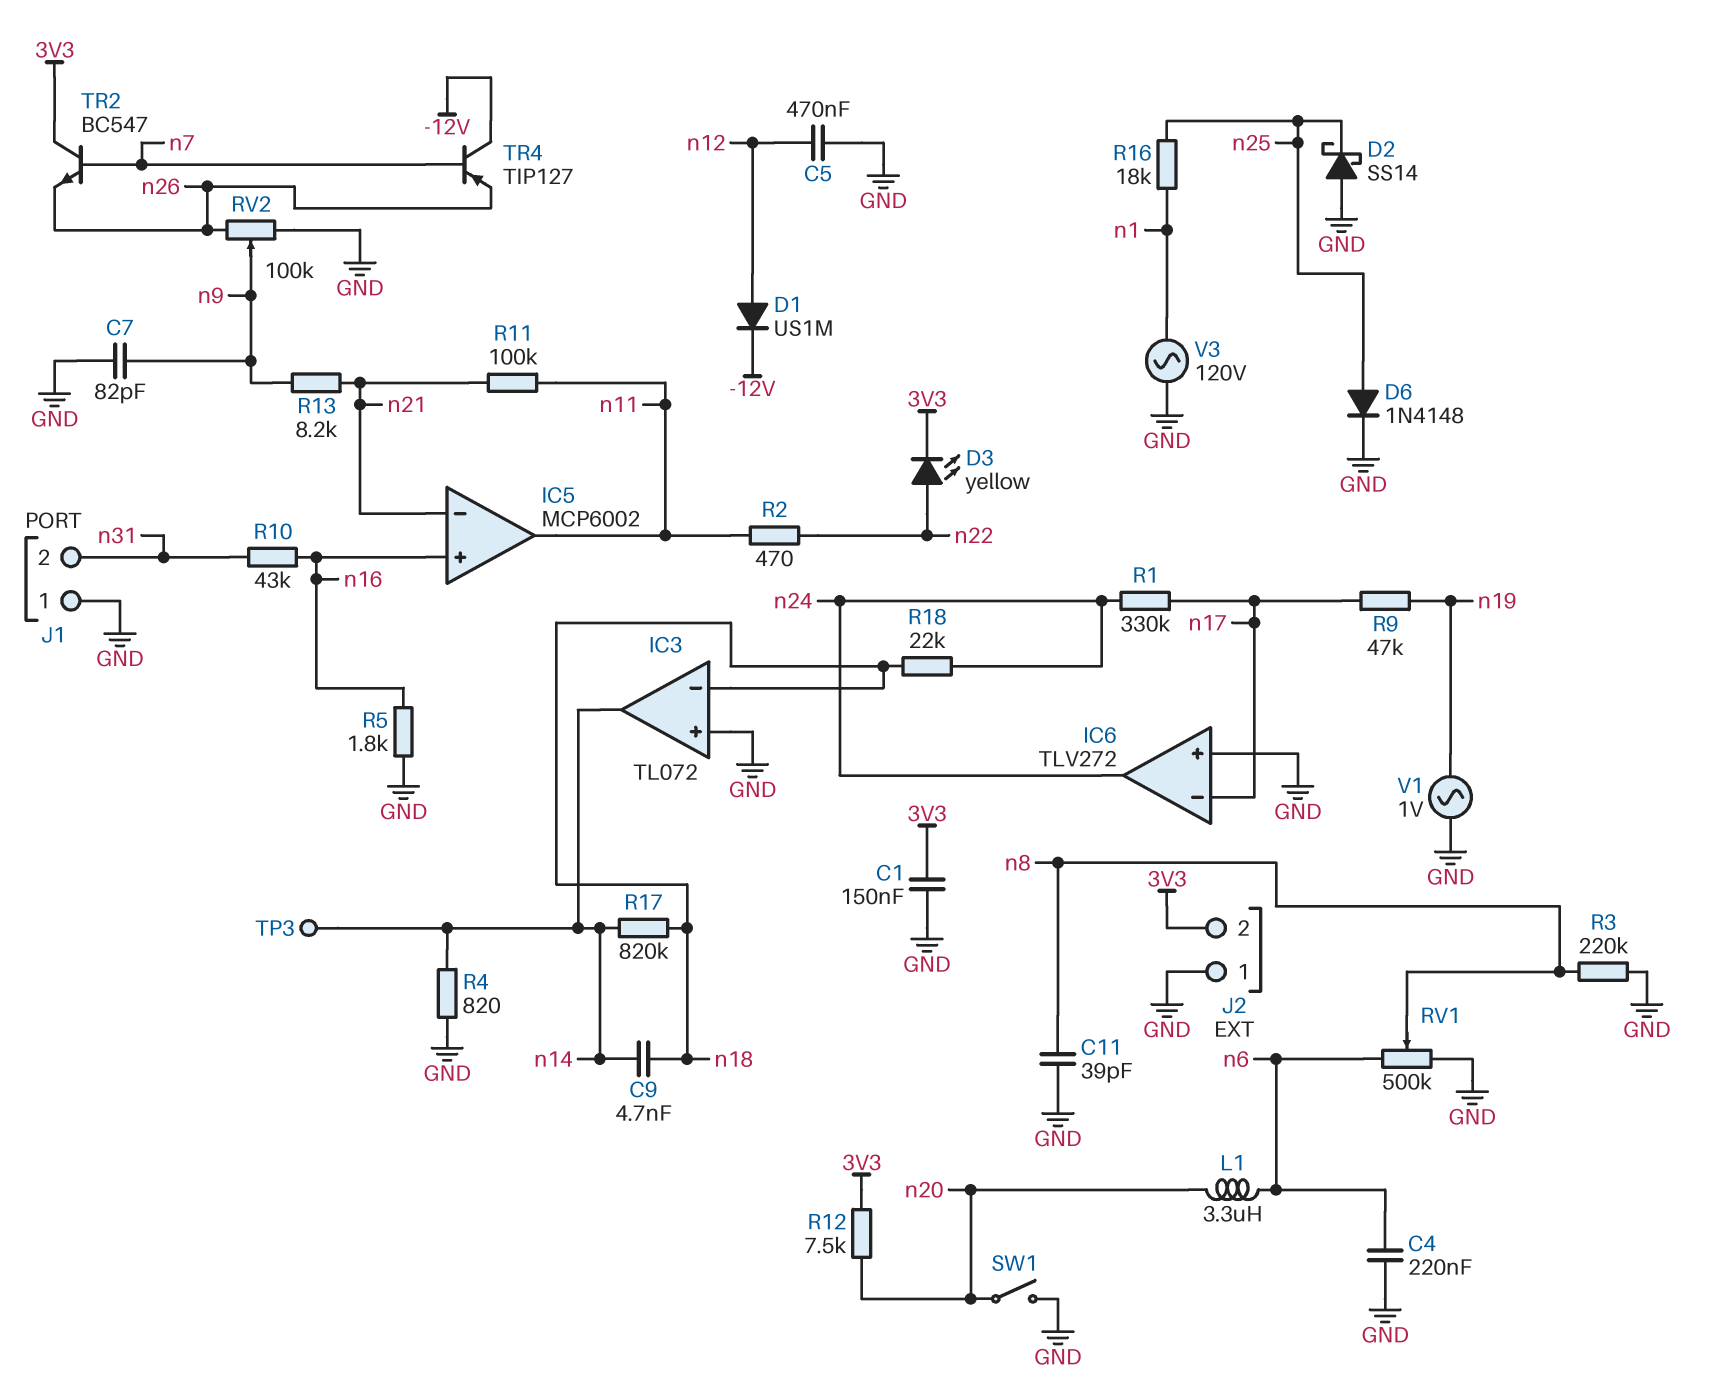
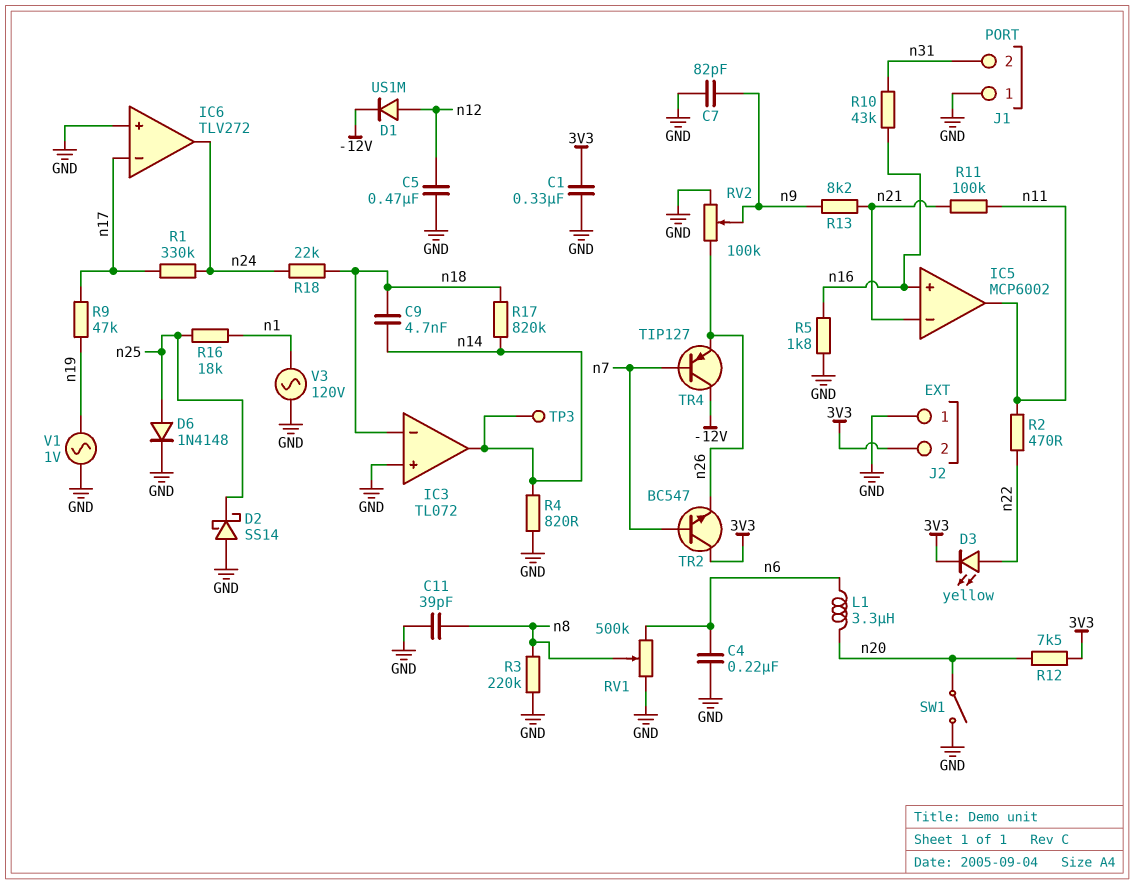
C1: 150nF (3V3, GND) -> 330nF (3V3, GND)

